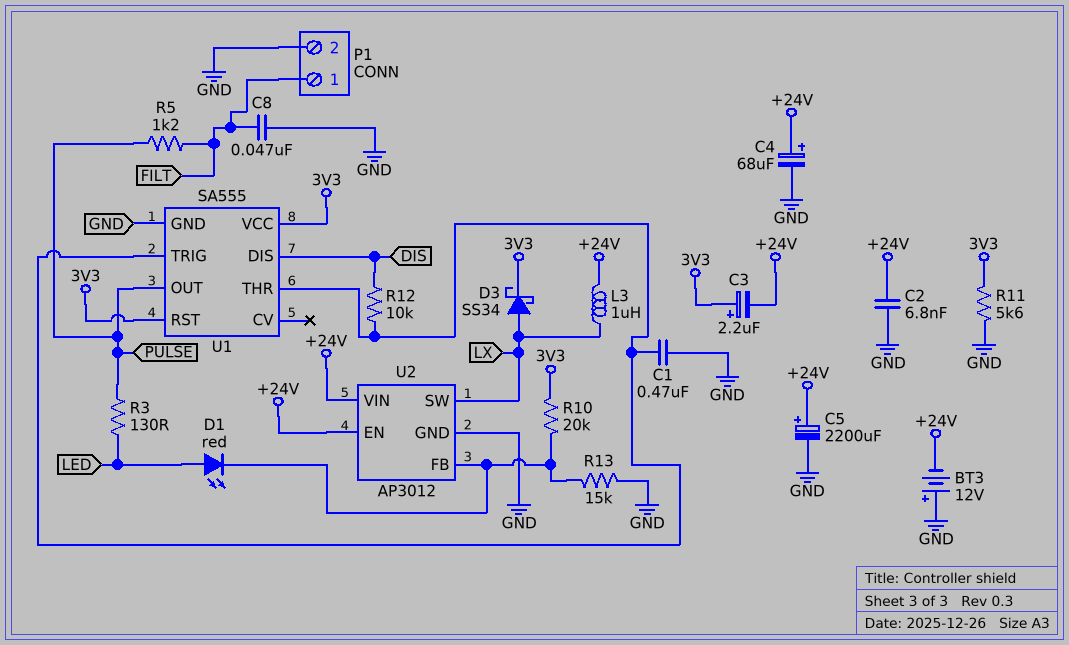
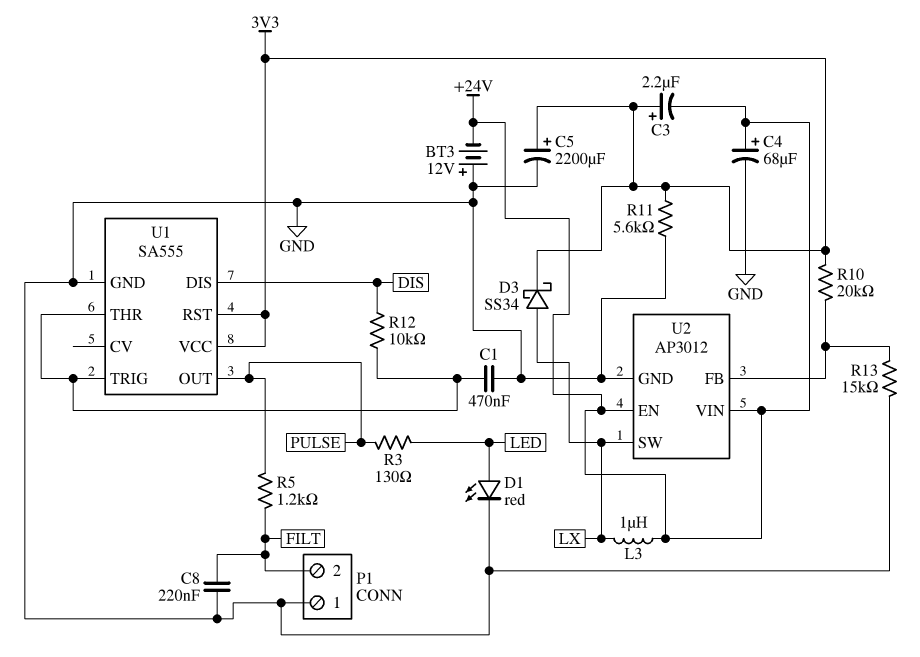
C2: 6.8nF (+24V, GND) -> none
C5: 2200uF (plus +24V, minus GND) -> 2200uF (plus 3V3, minus GND)
C8: 47nF (FILT, GND) -> 220nF (FILT, GND)
D1: LED red (A LED, K U2/FB) -> LED red (A LED, K GND)
P1 pin 1: FILT -> GND
P1 pin 2: GND -> FILT

